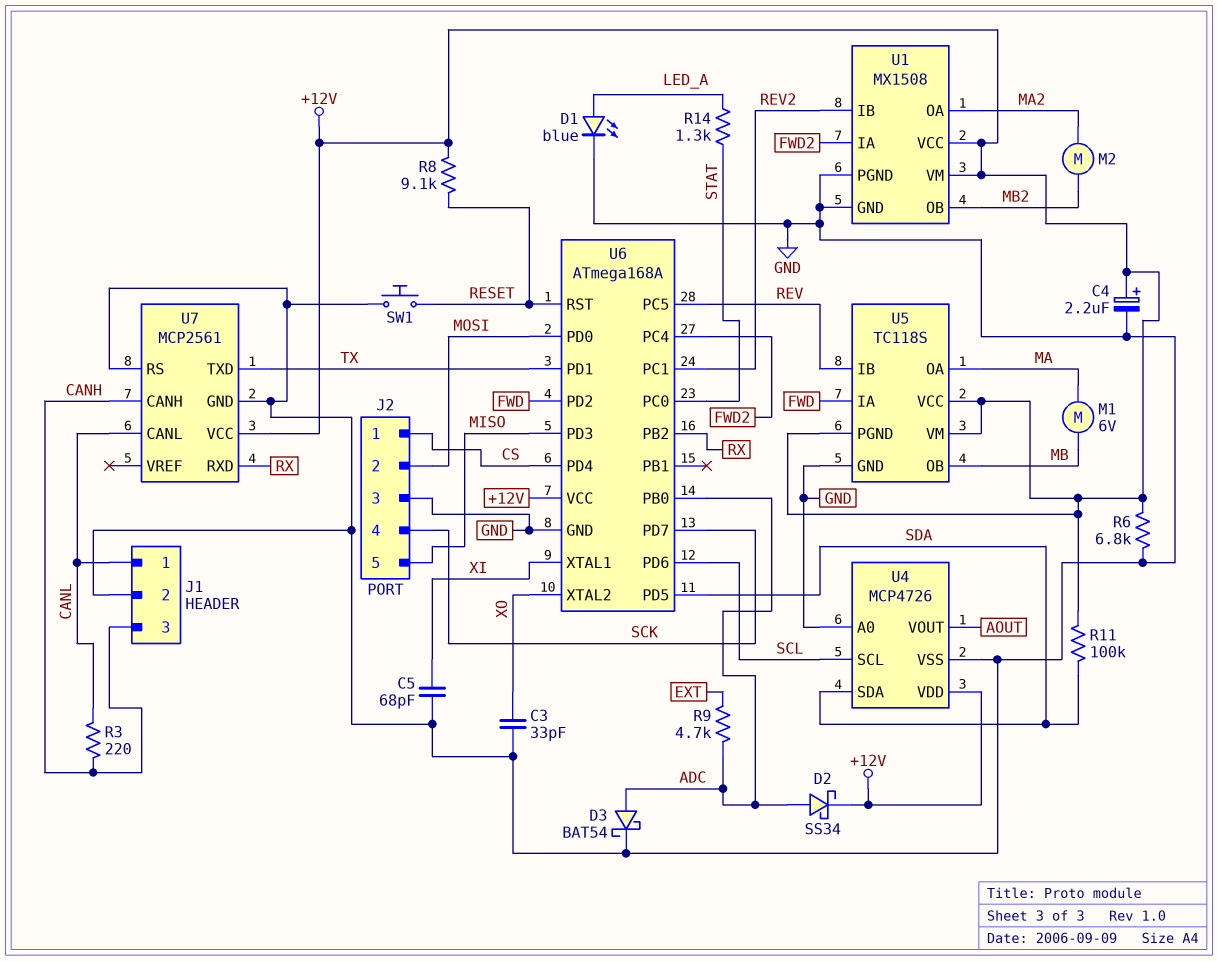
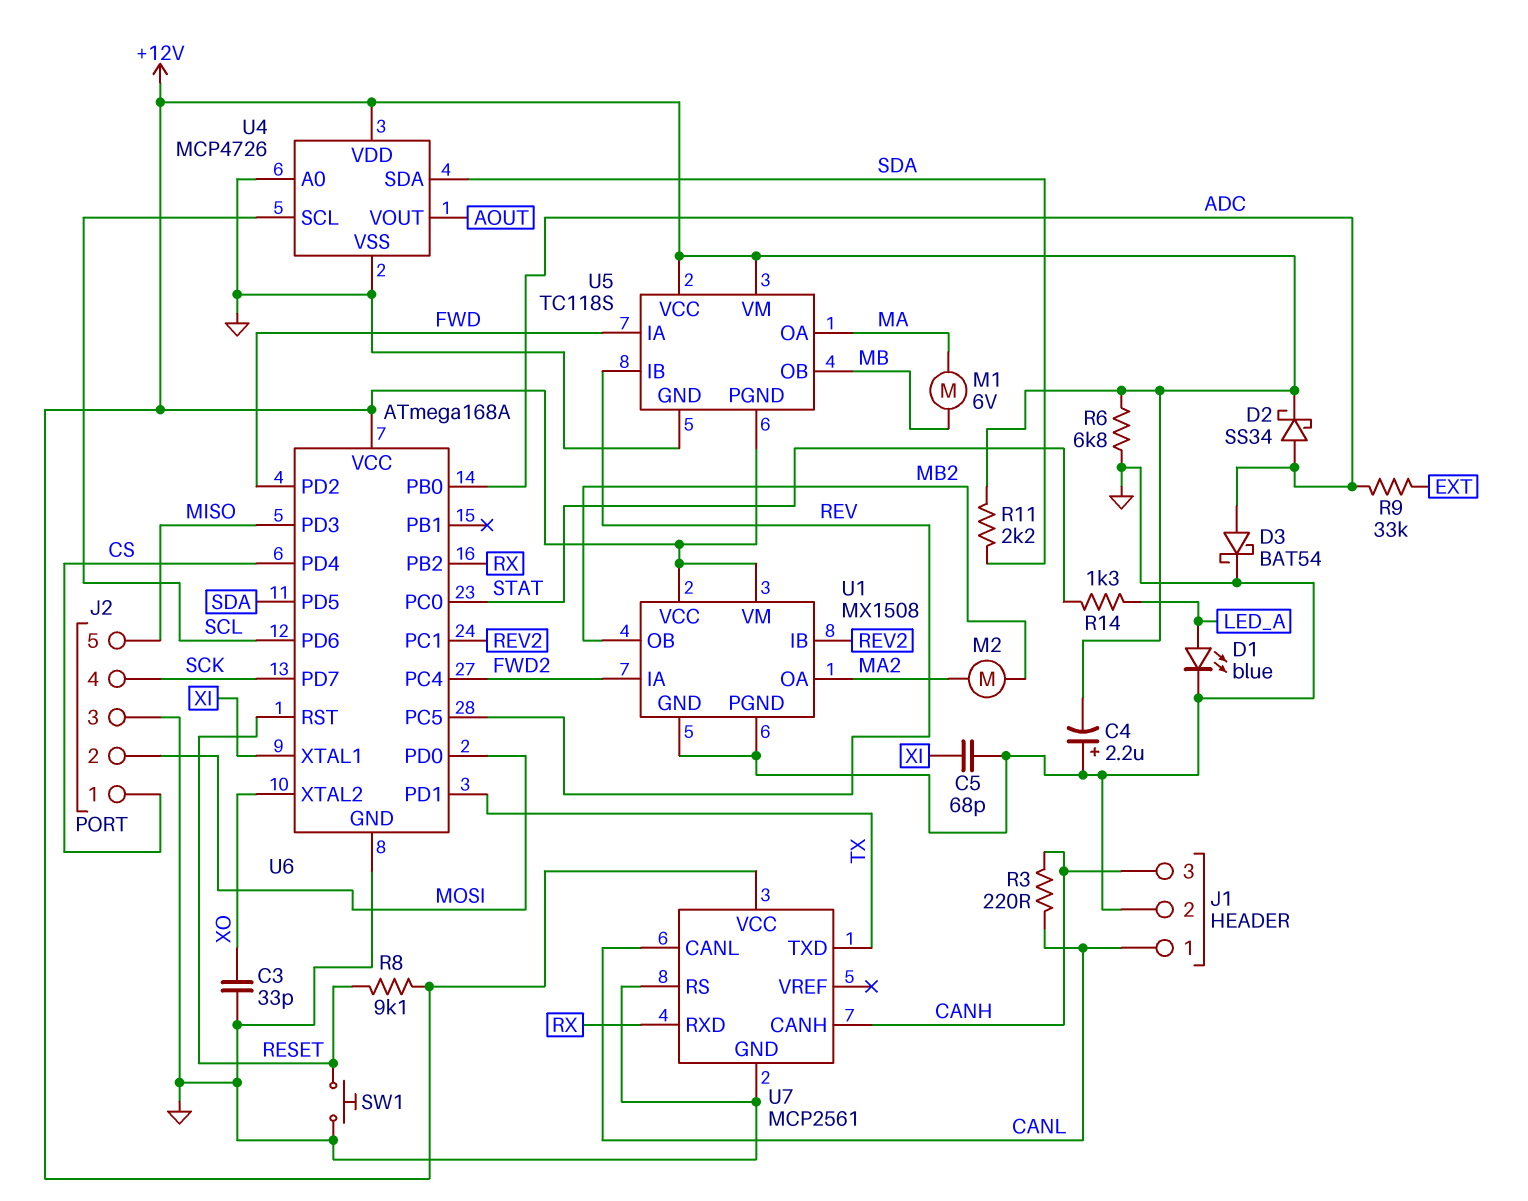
C4: 2.2uF (plus +12V, minus GND) -> 2.2uF (plus GND, minus +12V)
R9: 4.7k (ADC, EXT) -> 33k (ADC, EXT)
R11: 100k (+12V, SDA) -> 2.2k (+12V, SDA)

